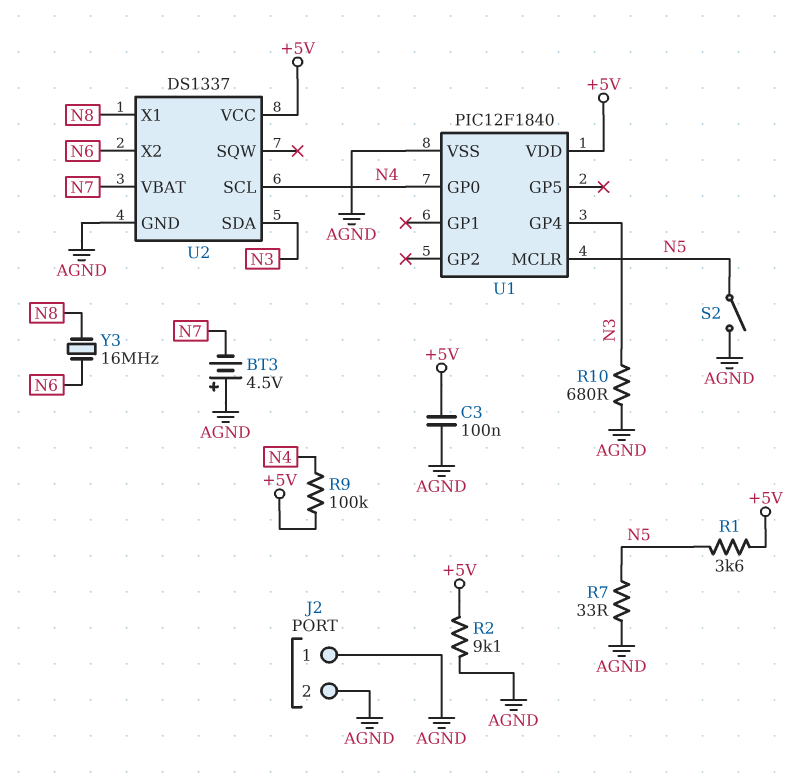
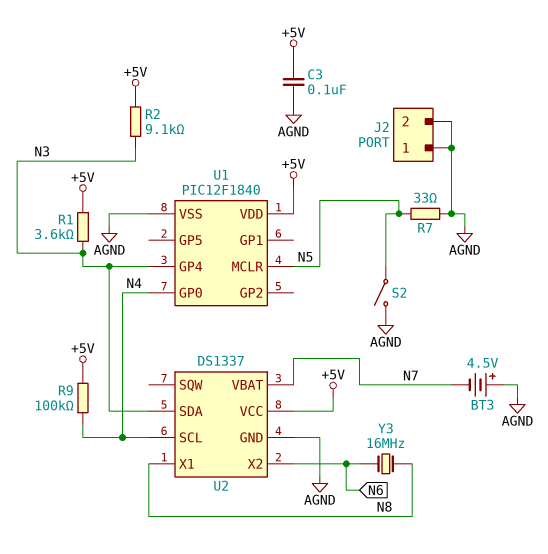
R1: 3.6k (+5V, N5) -> 3.6k (+5V, N3)
R2: 9.1k (+5V, AGND) -> 9.1k (+5V, N3)
R10: 680 (AGND, N3) -> none

